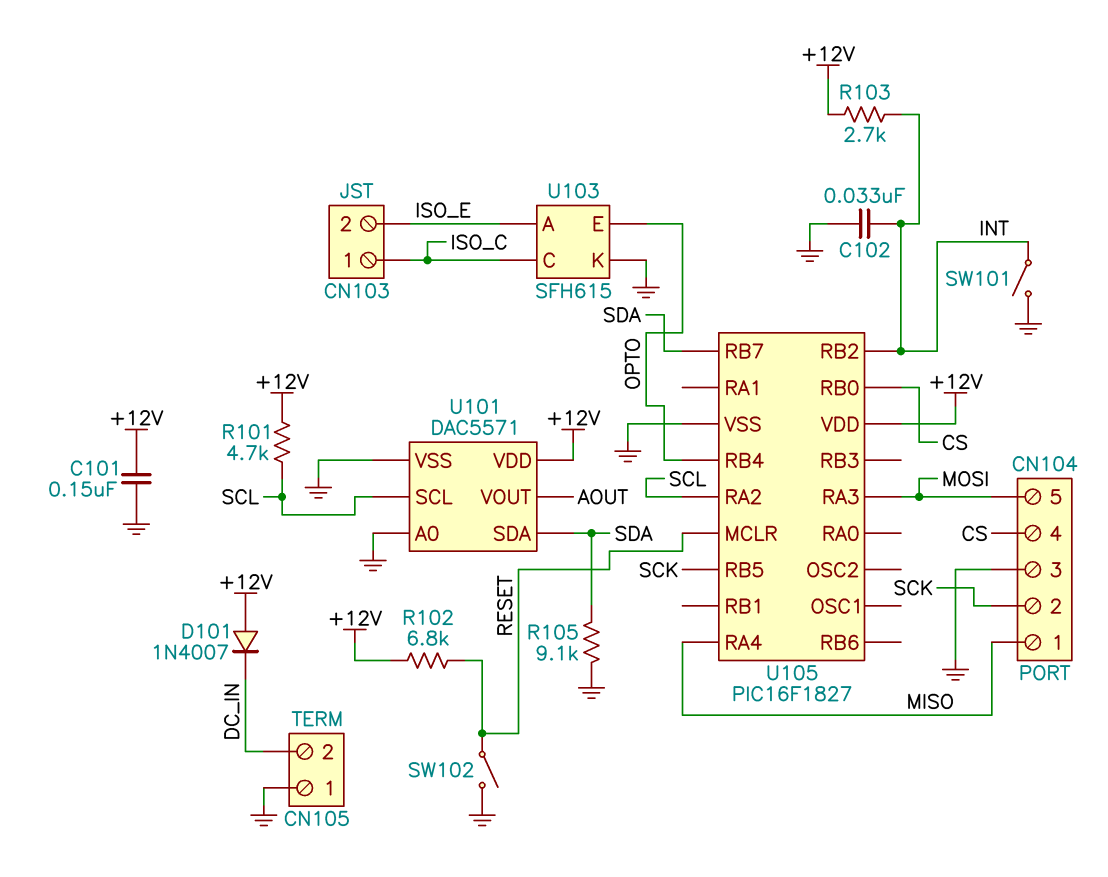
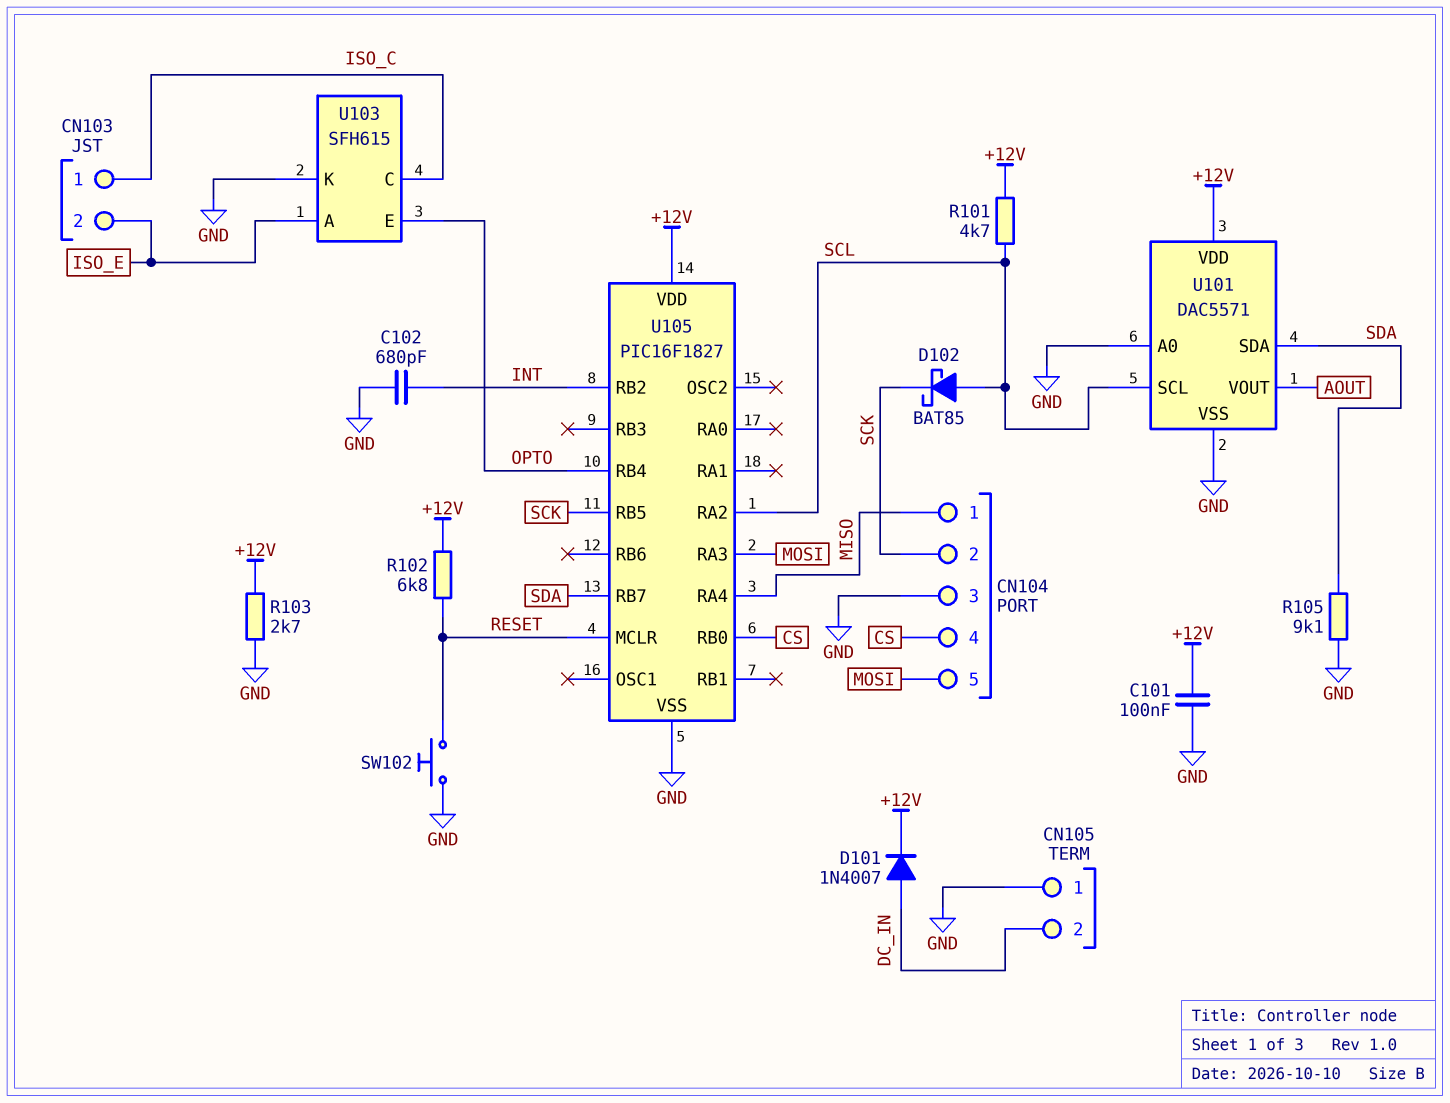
C101: 150nF (+12V, GND) -> 100nF (+12V, GND)
C102: 33nF (GND, INT) -> 680pF (GND, INT)
D101: diode 1N4007 (A +12V, K DC_IN) -> diode 1N4007 (A DC_IN, K +12V)
D102: none -> schottky BAT85 (A SCL, K SCK)
R103: 2.7k (+12V, INT) -> 2.7k (+12V, GND)
SW101: switch (GND, INT) -> none
SW102: switch (GND, RESET) -> button (GND, RESET)

